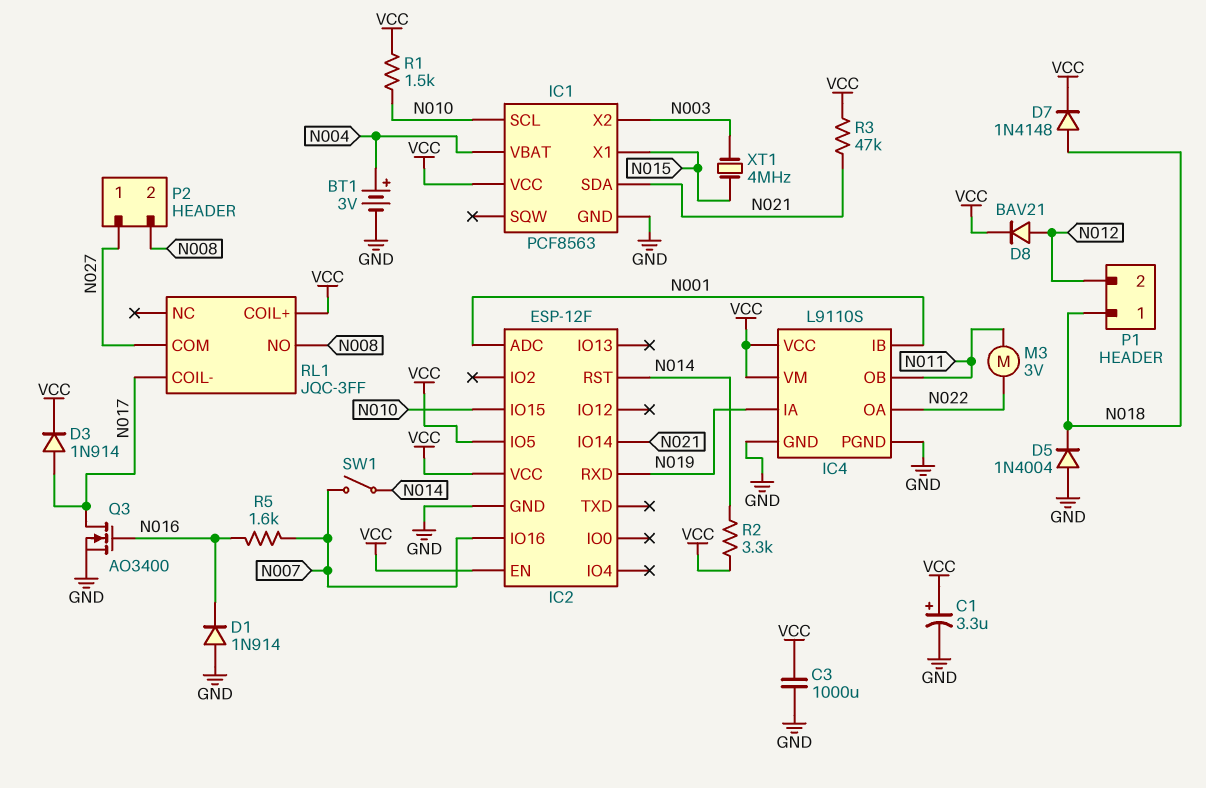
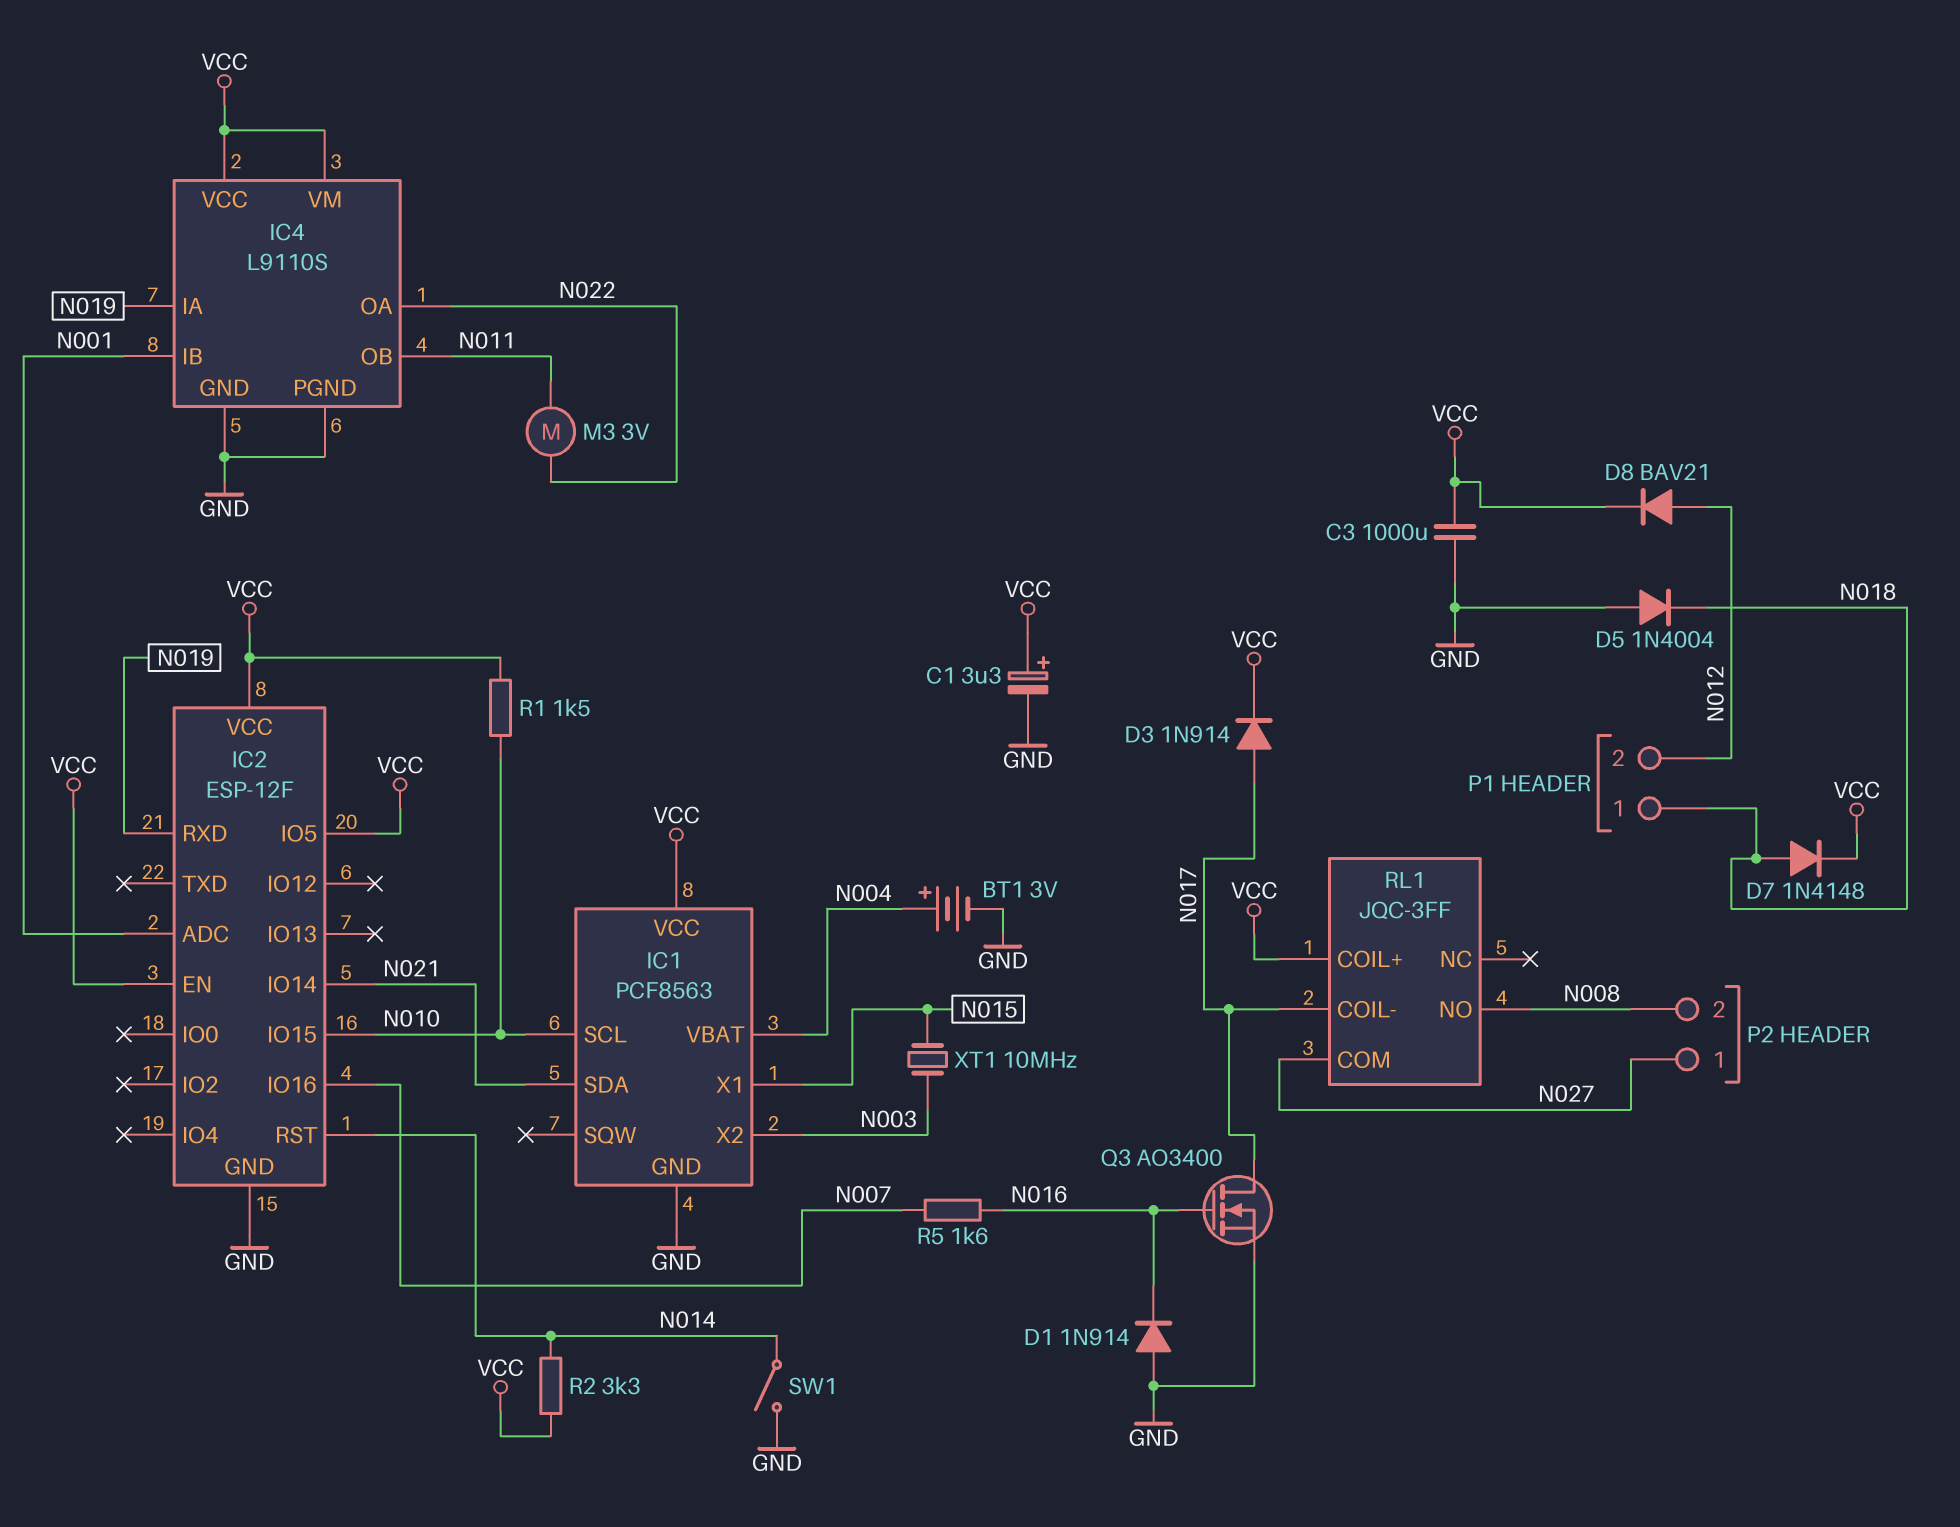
R3: 47k (N021, VCC) -> none
SW1: switch (N007, N014) -> switch (GND, N014)
XT1: 4MHz (N003, N015) -> 10MHz (N003, N015)

